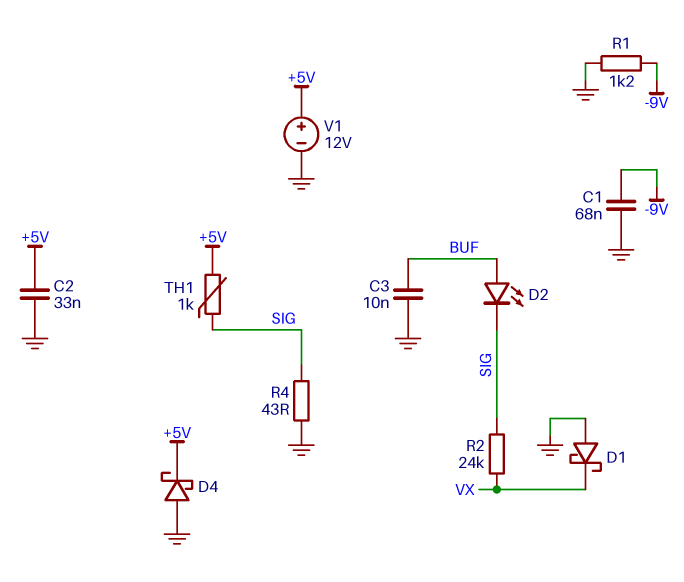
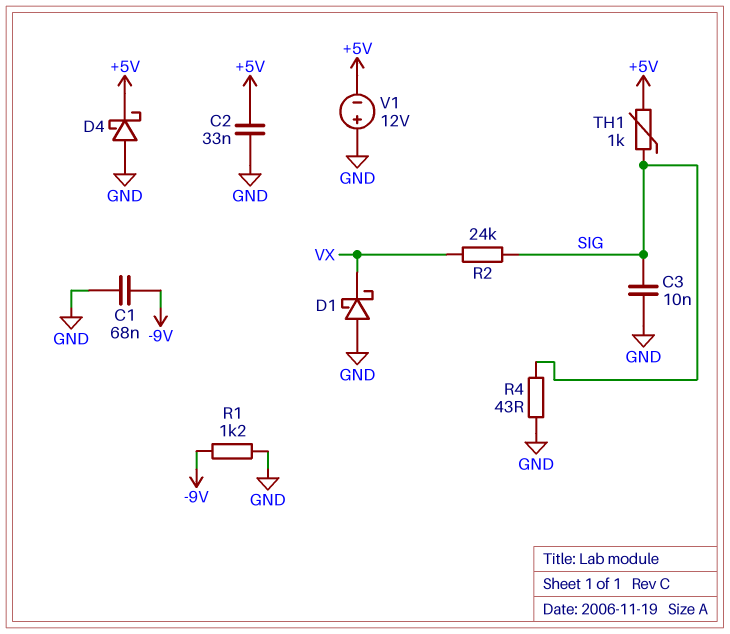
C3: 10nF (BUF, GND) -> 10nF (GND, SIG)
D2: LED (A BUF, K SIG) -> none
V1: 12V (plus +5V, minus GND) -> 12V (plus GND, minus +5V)

